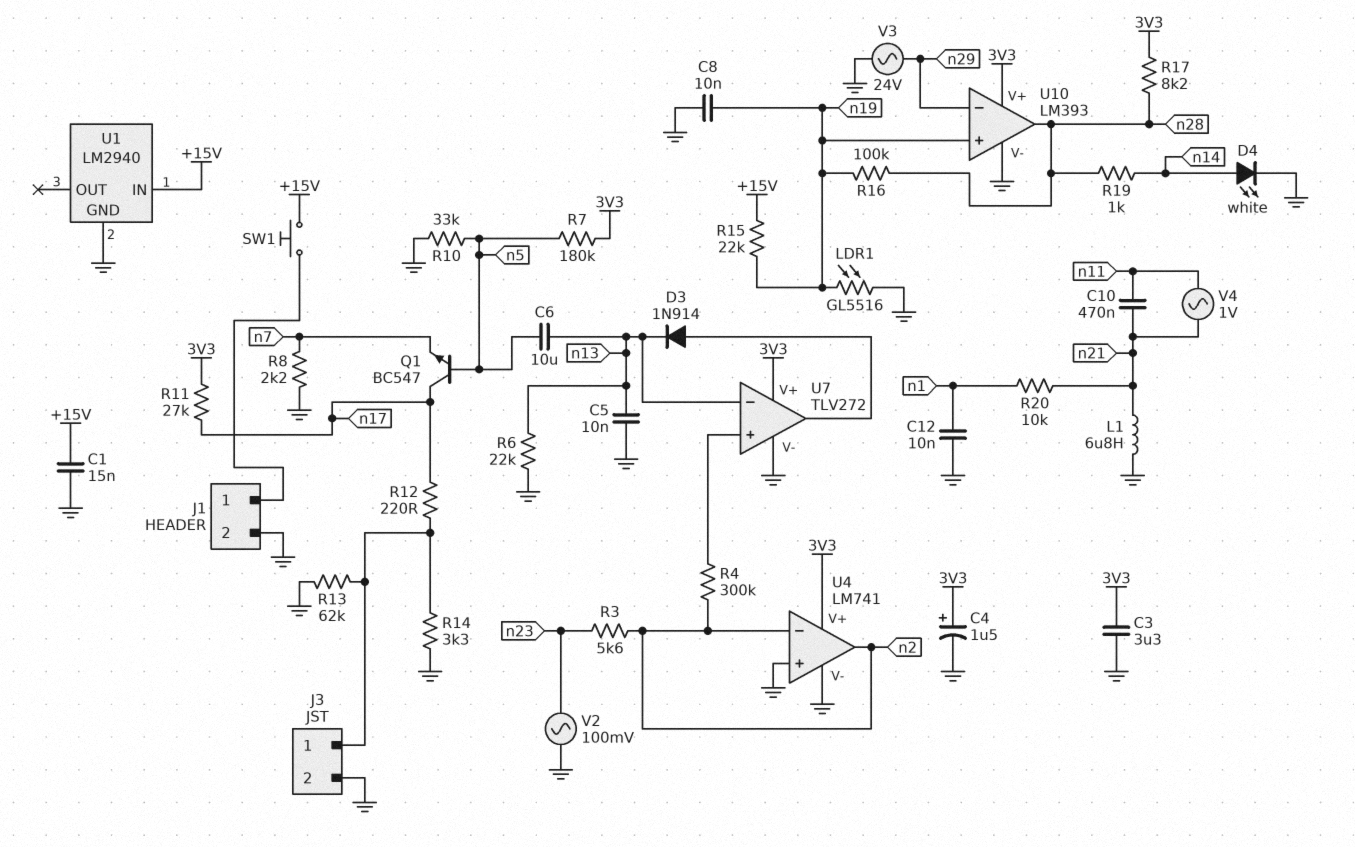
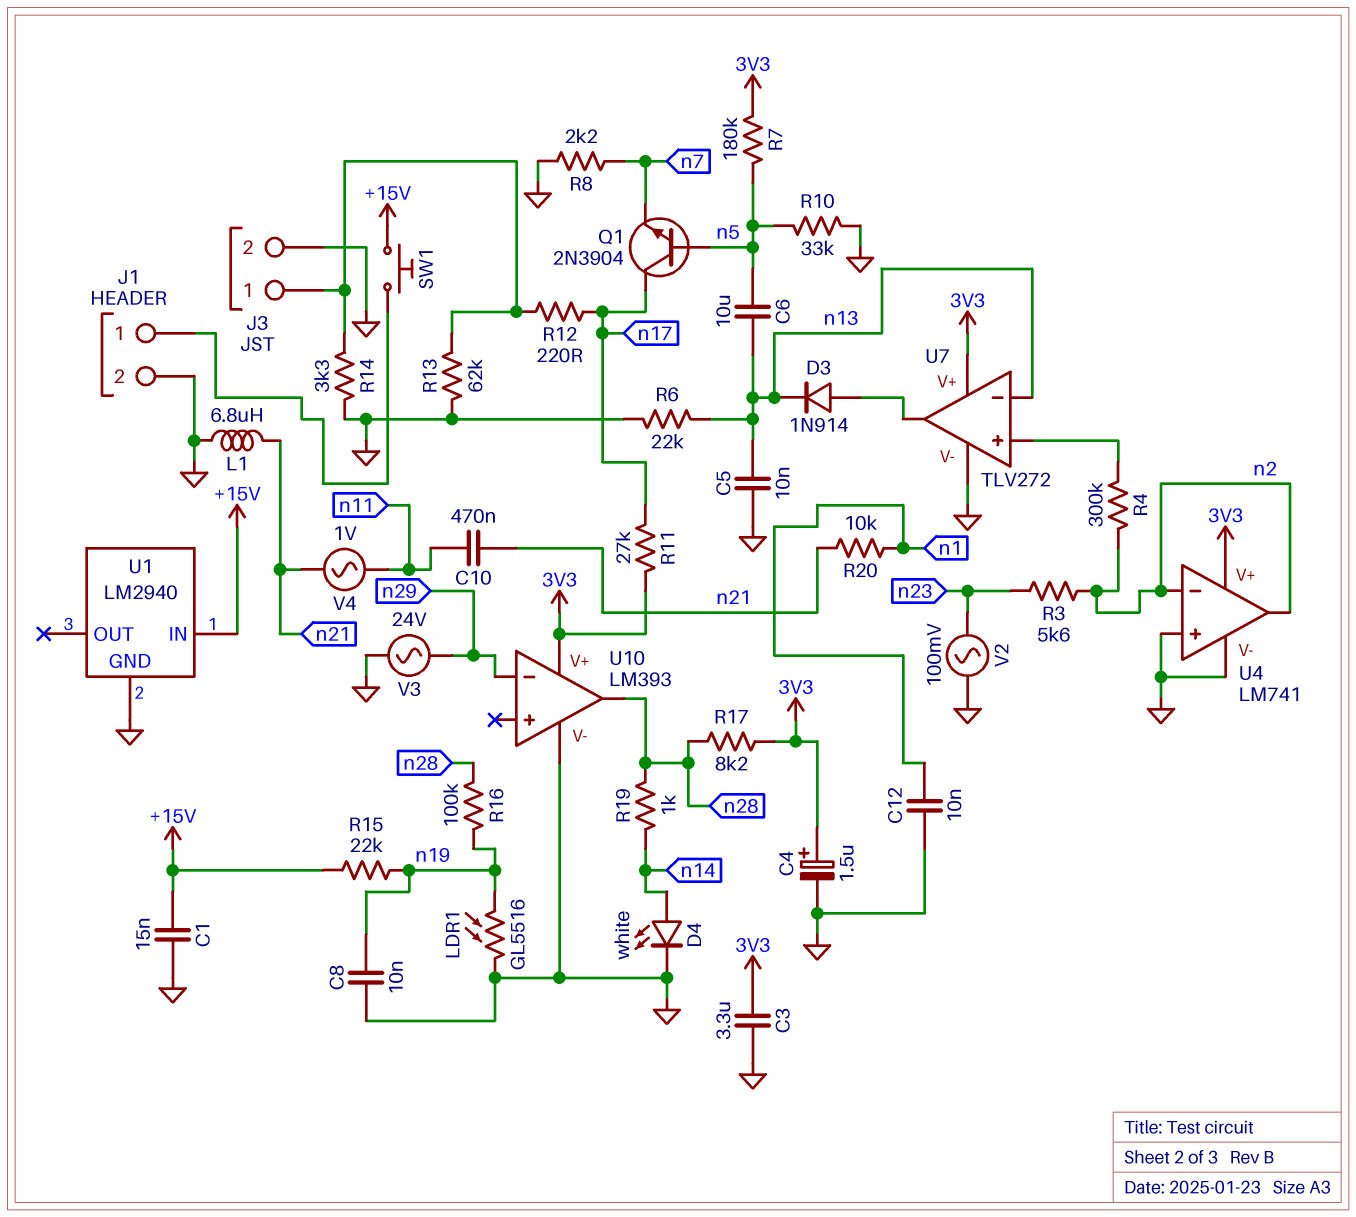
Q1: NPN BC547 (B n5, C n17, E n7) -> NPN 2N3904 (B n5, C n17, E n7)
U10 pin in+: n19 -> none

